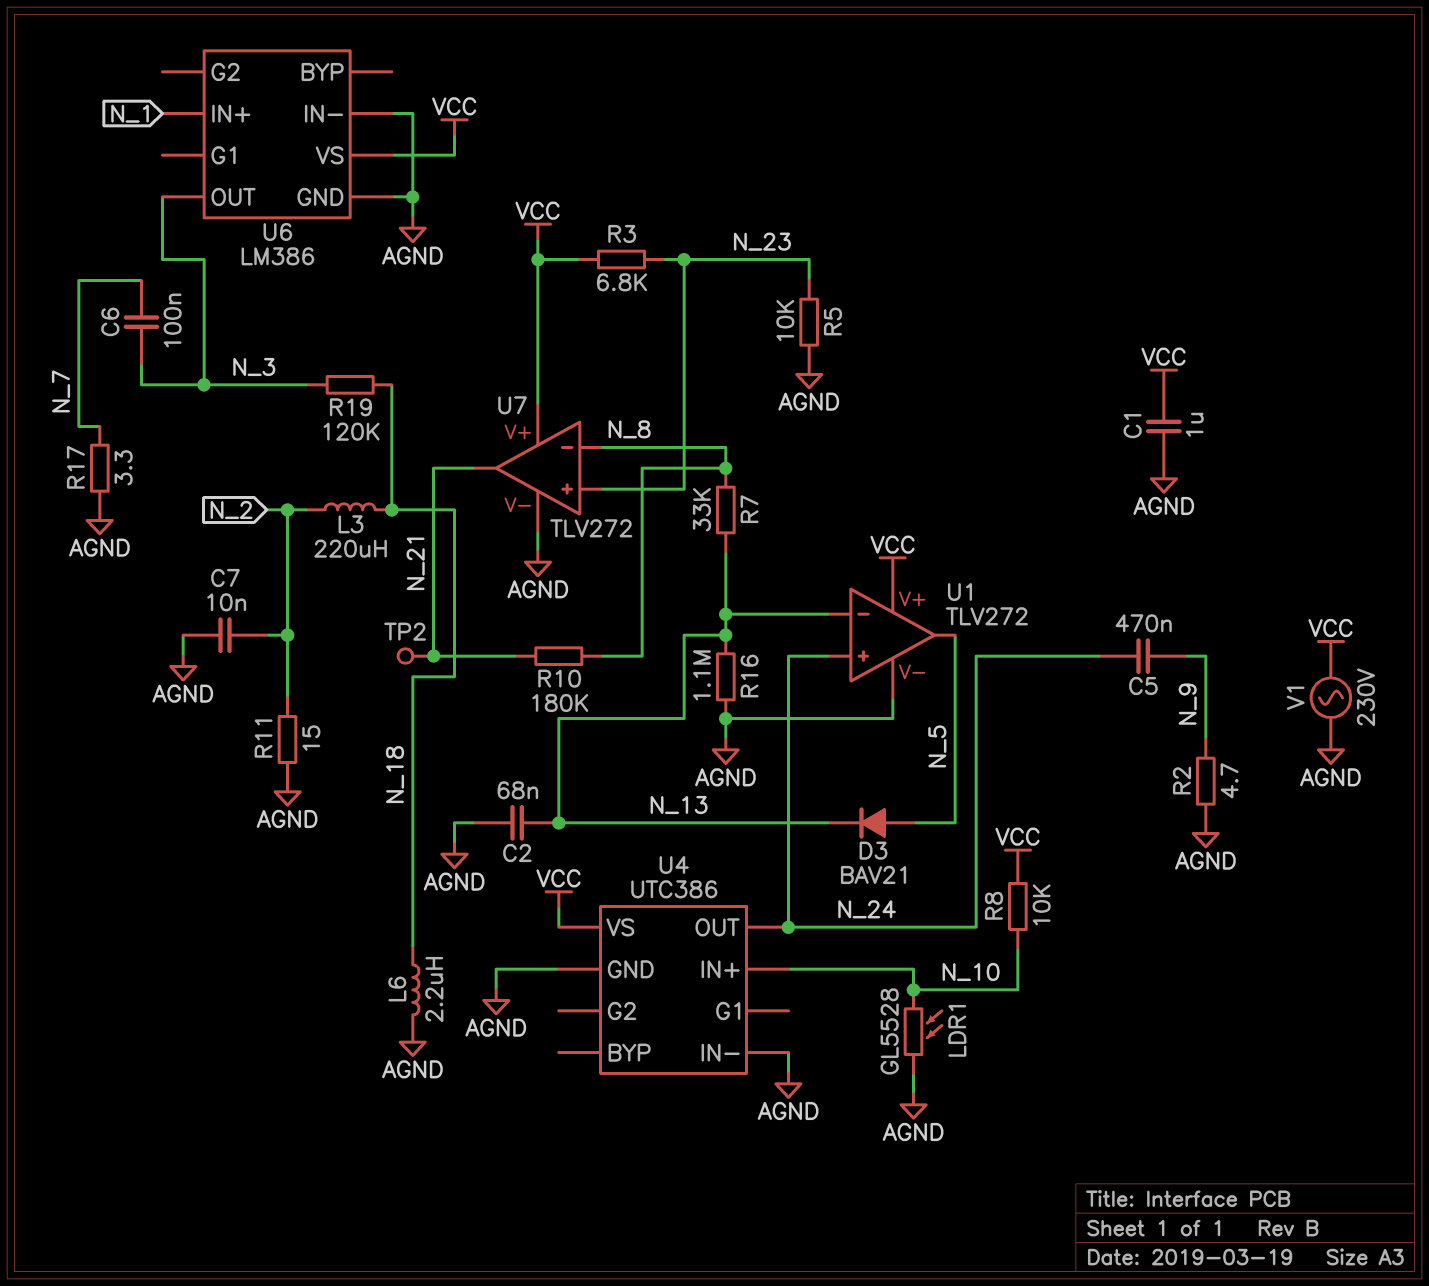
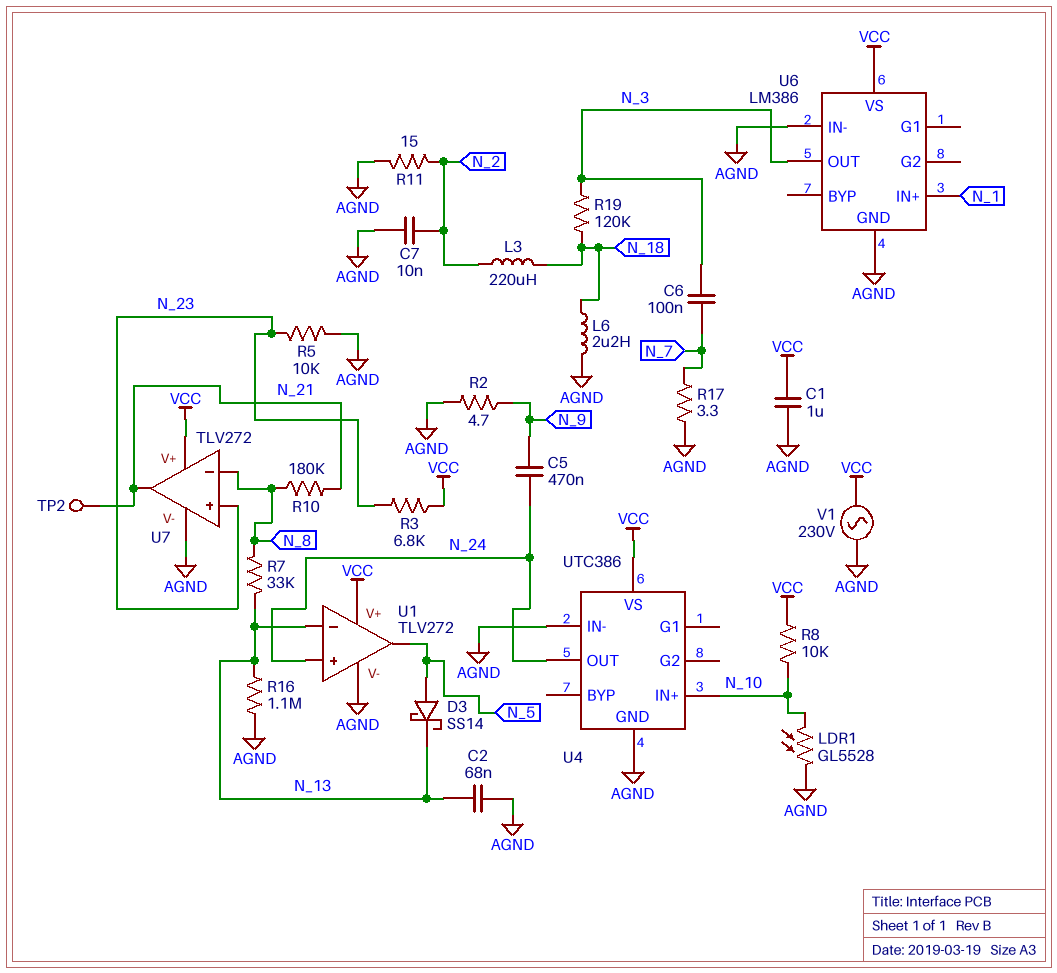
D3: diode BAV21 (A N_5, K N_13) -> schottky SS14 (A N_5, K N_13)

